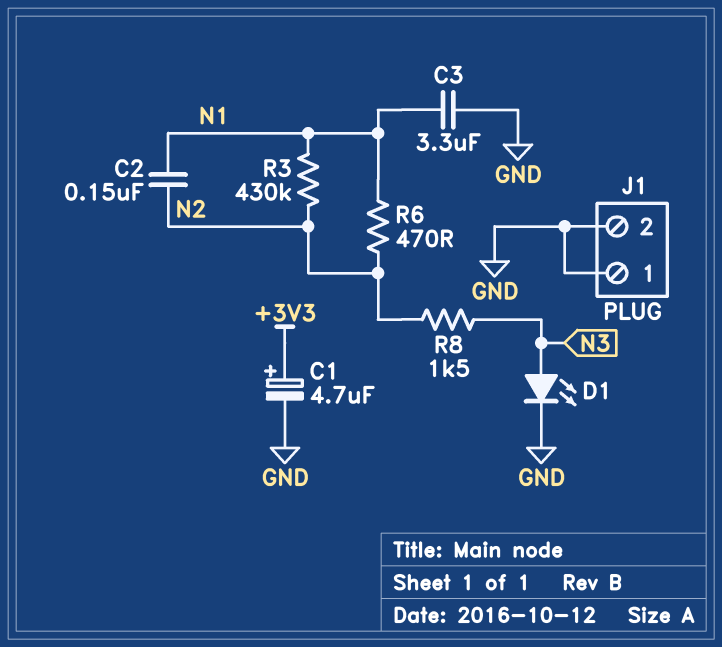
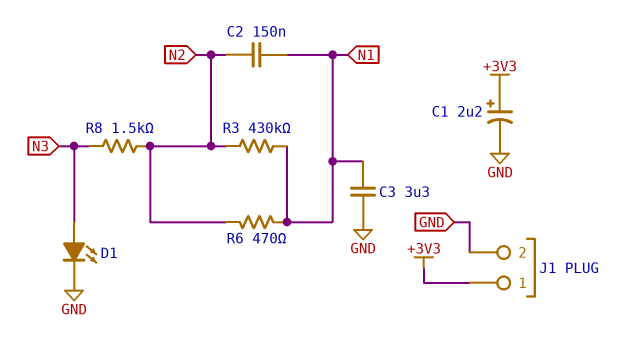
C1: 4.7uF (plus +3V3, minus GND) -> 2.2uF (plus +3V3, minus GND)
J1 pin 1: GND -> +3V3

